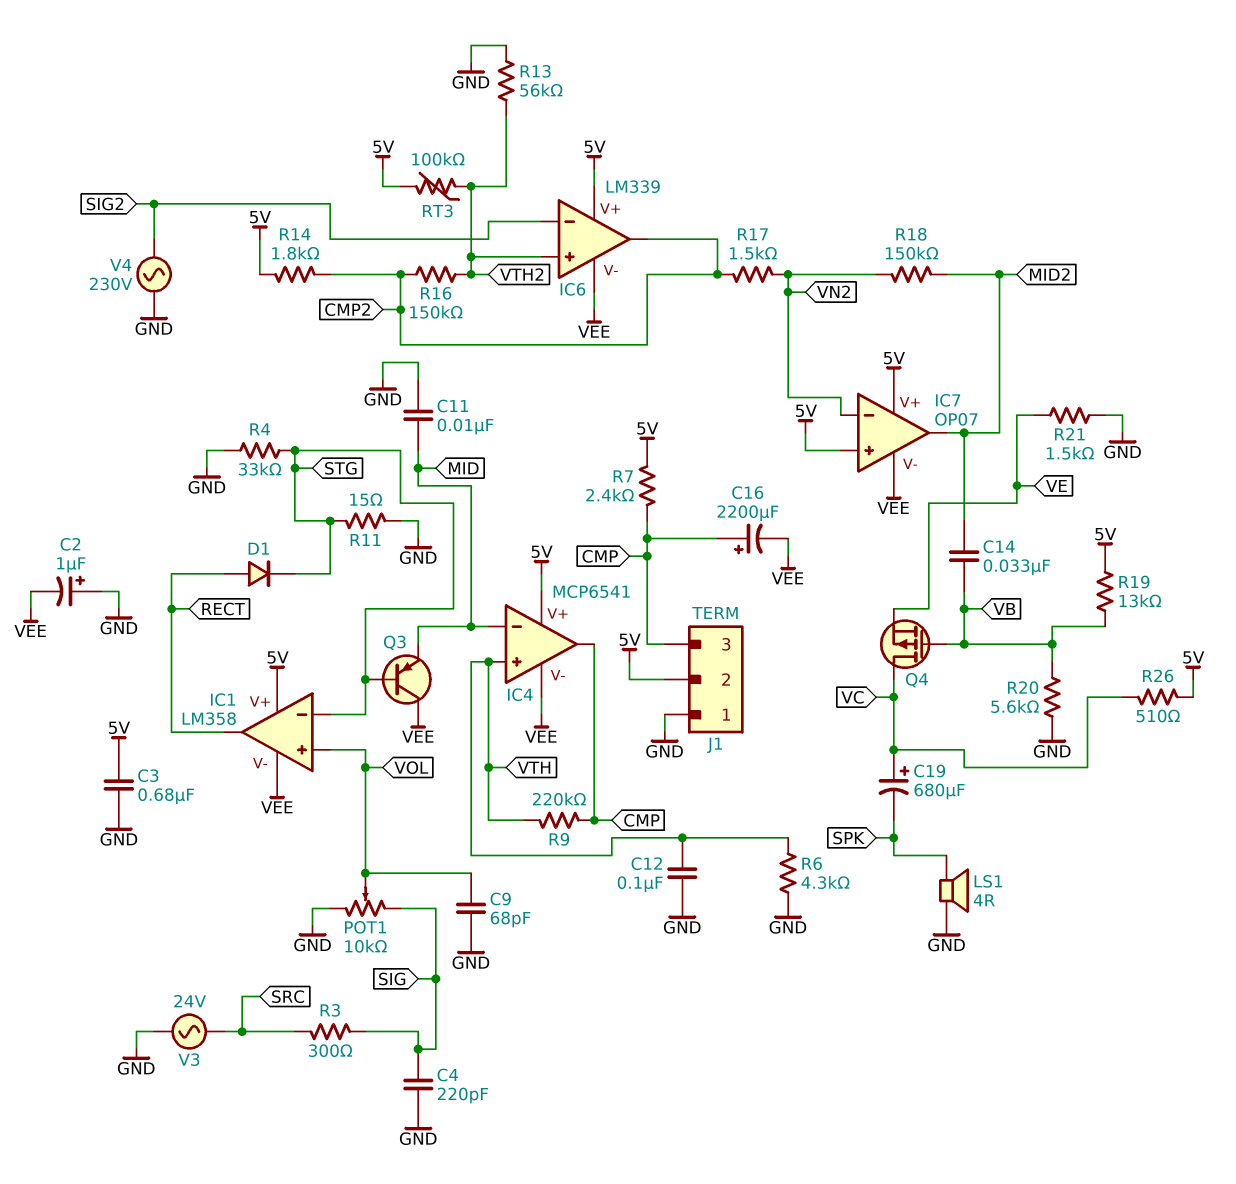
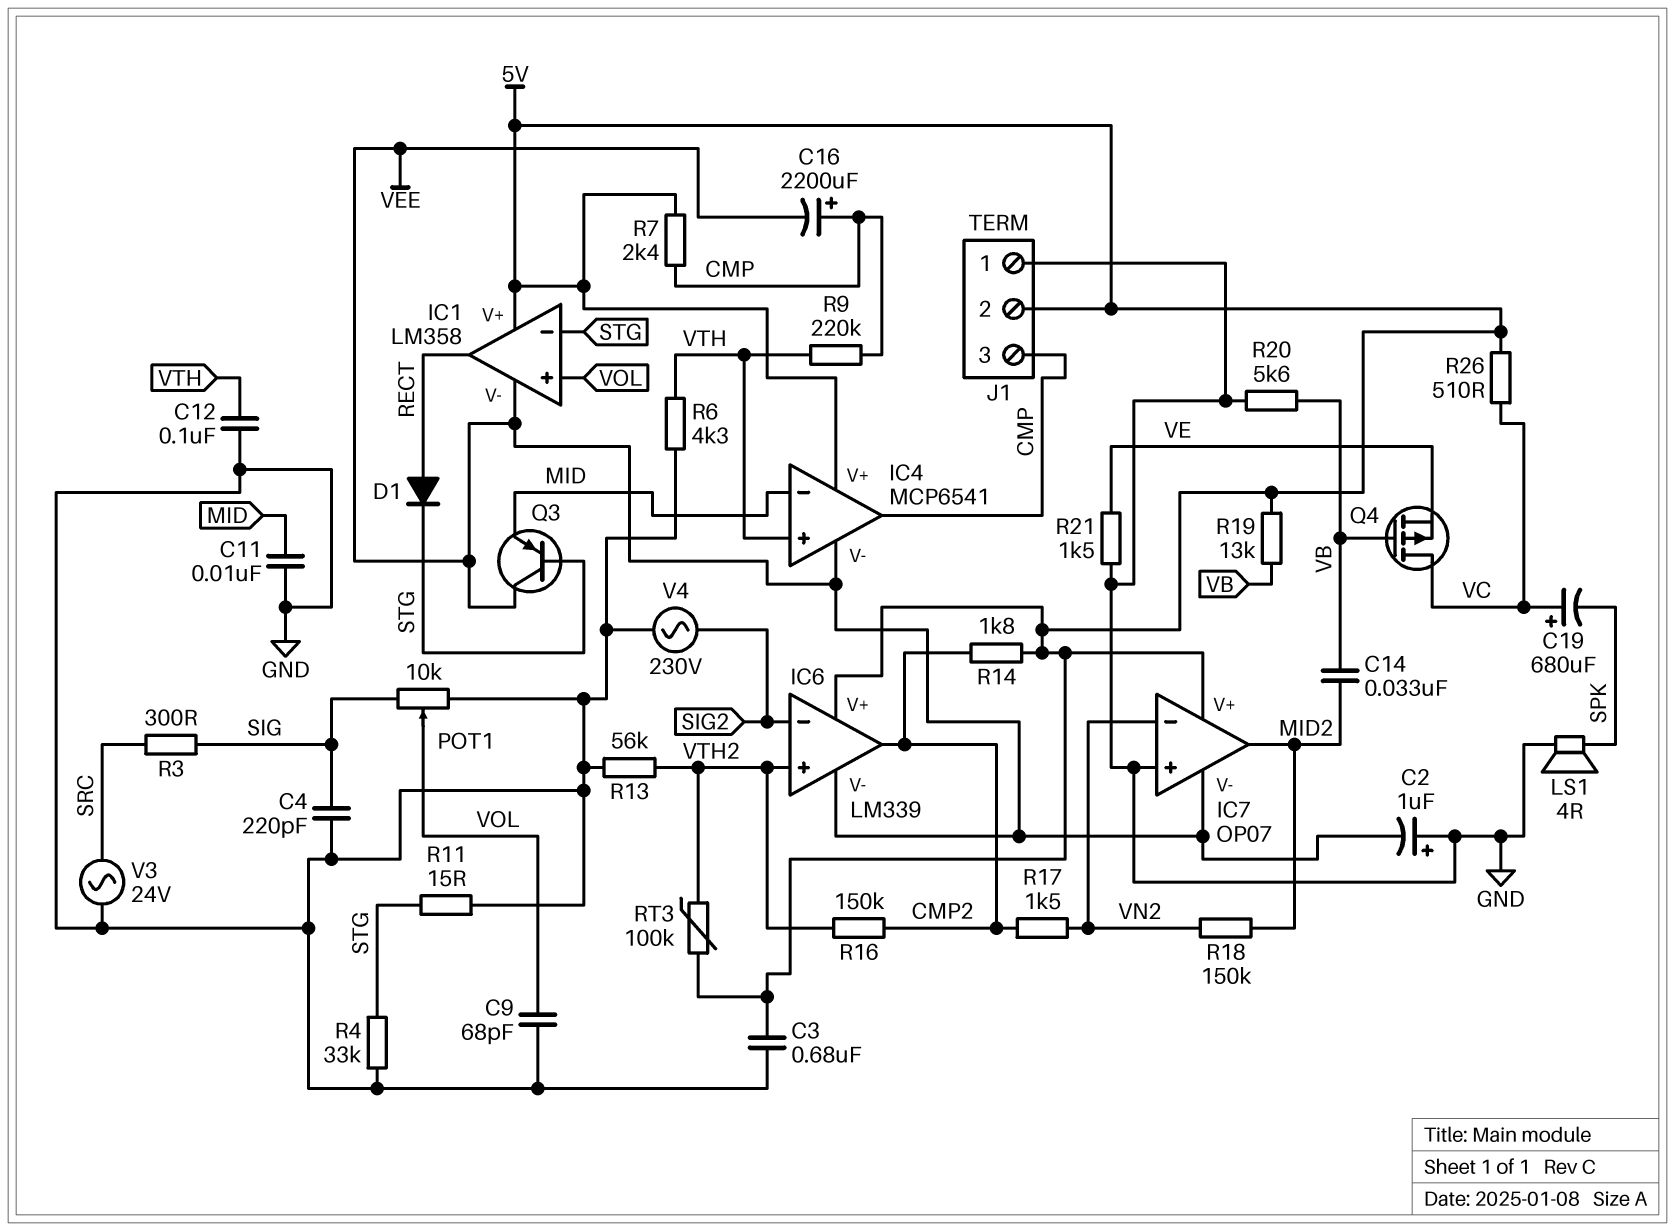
IC7 pin in+: 5V -> GND

